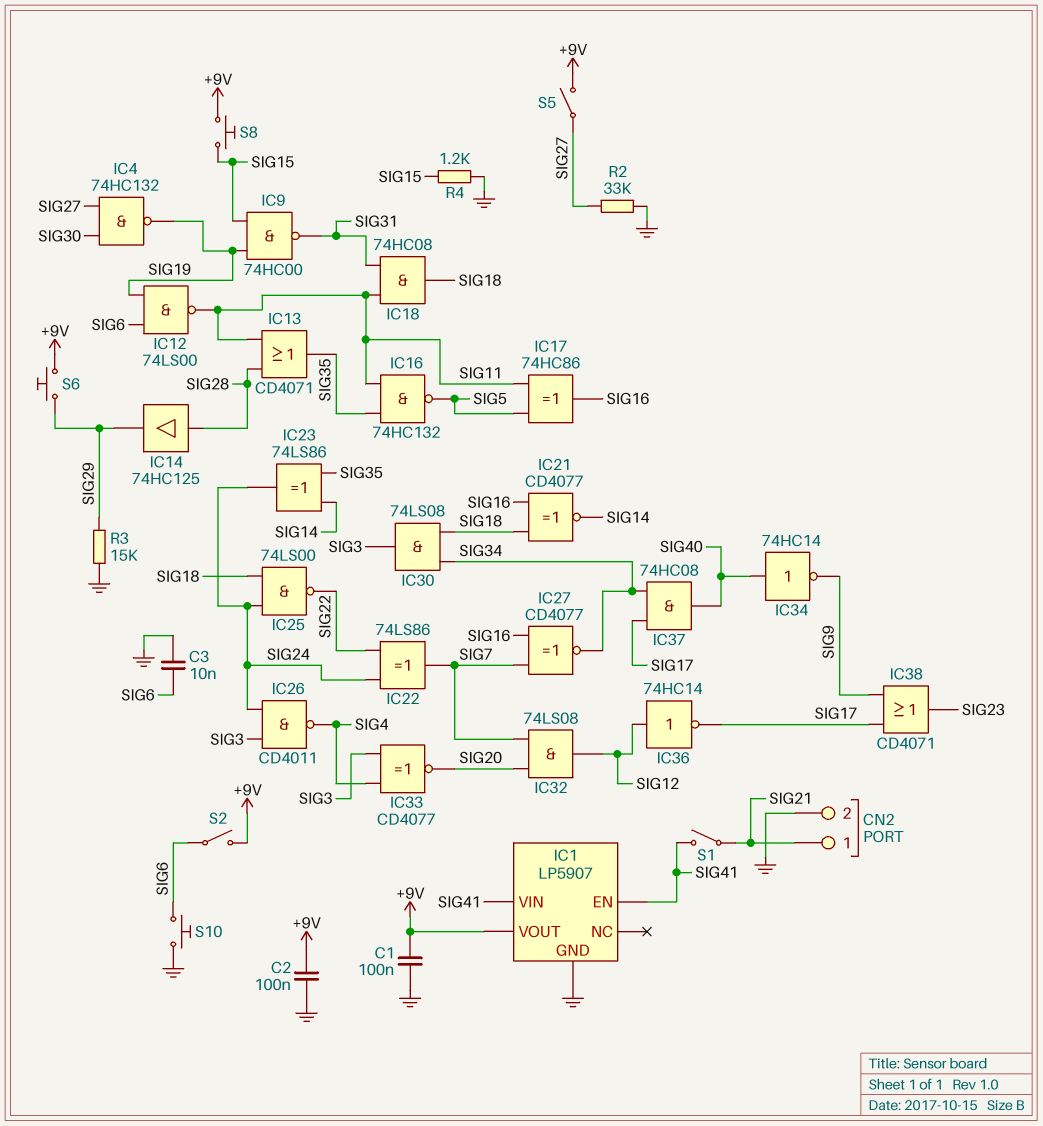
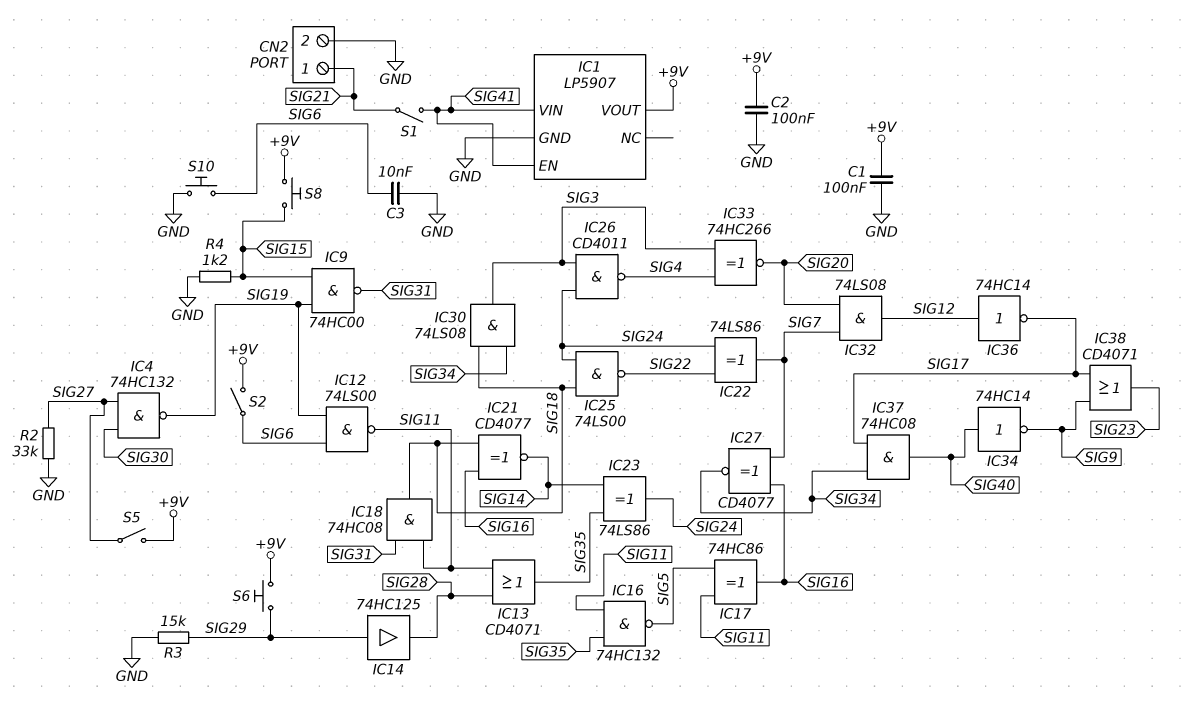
IC14: buffer 74HC125 (in SIG28, out SIG29) -> buffer 74HC125 (in SIG29, out SIG28)
IC33: XNOR CD4077 (in SIG3, in SIG4, out SIG20) -> XNOR 74HC266 (in SIG3, in SIG4, out SIG20)

